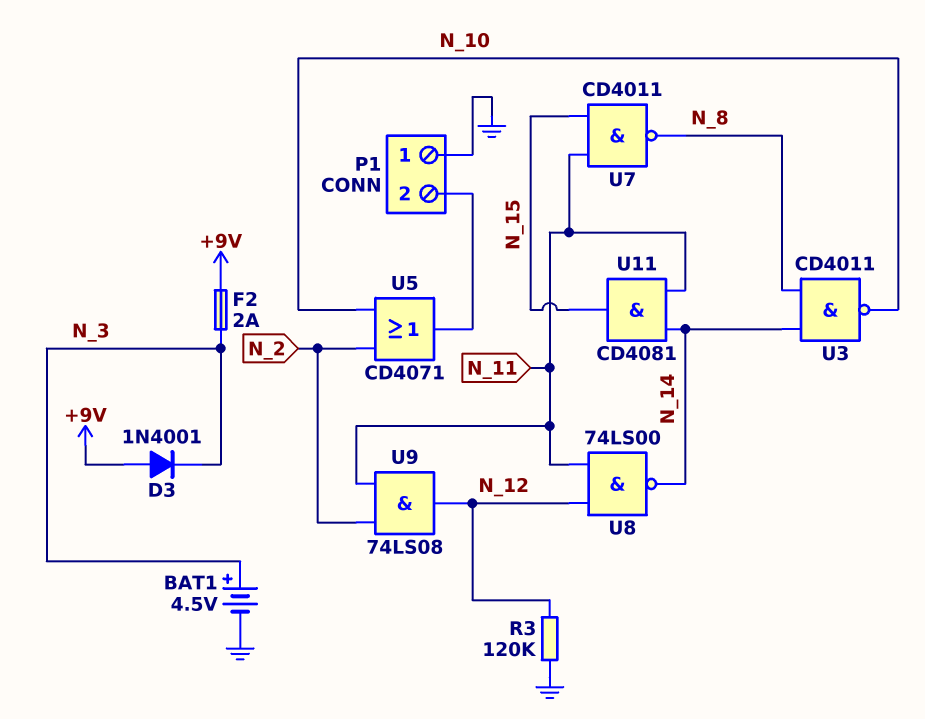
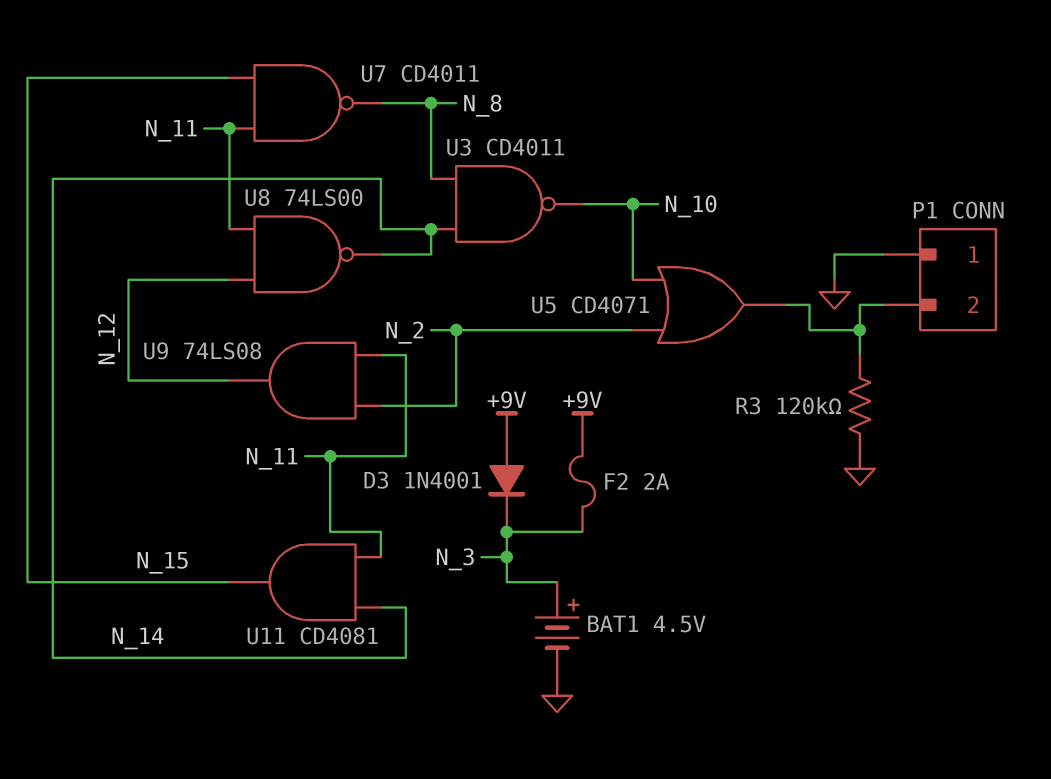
R3: 120k (GND, N_12) -> 120k (GND, P1/2)

